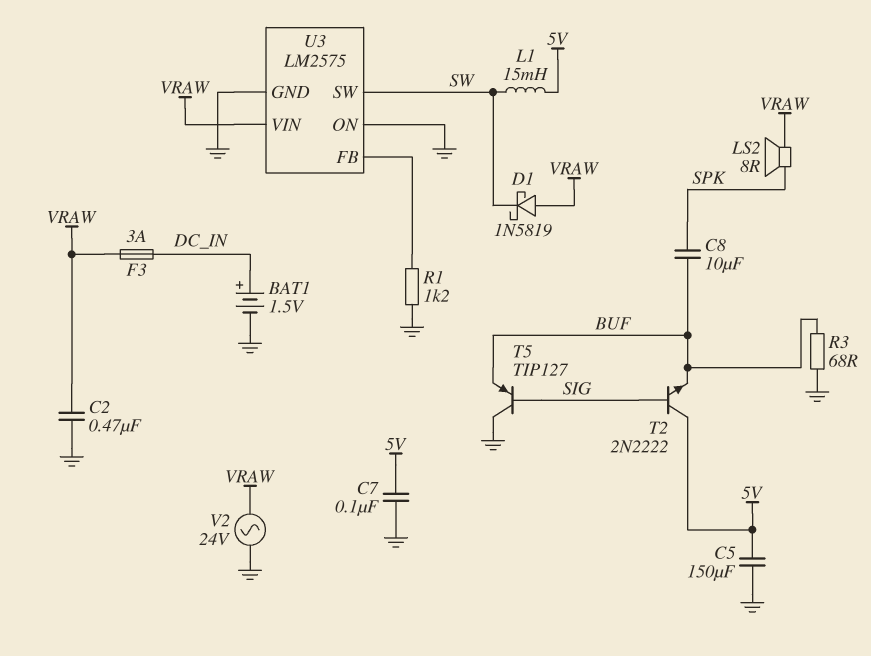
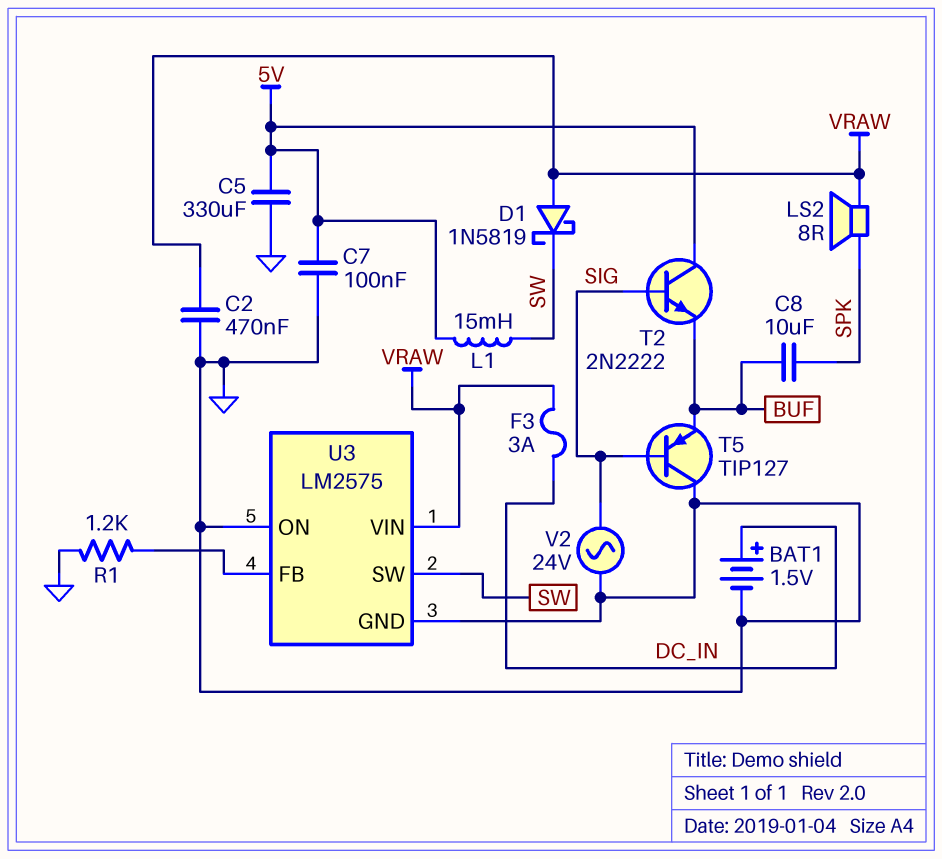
C5: 150uF (5V, GND) -> 330uF (5V, GND)
R3: 68 (BUF, GND) -> none
V2: AC 24V (GND, VRAW) -> AC 24V (GND, SIG)

